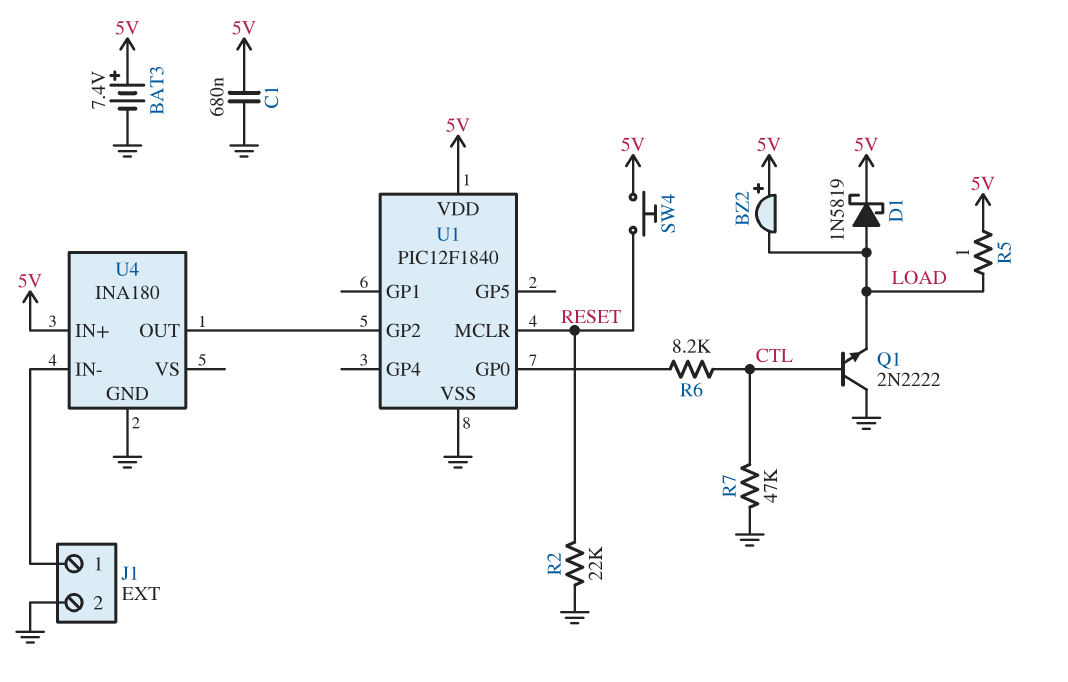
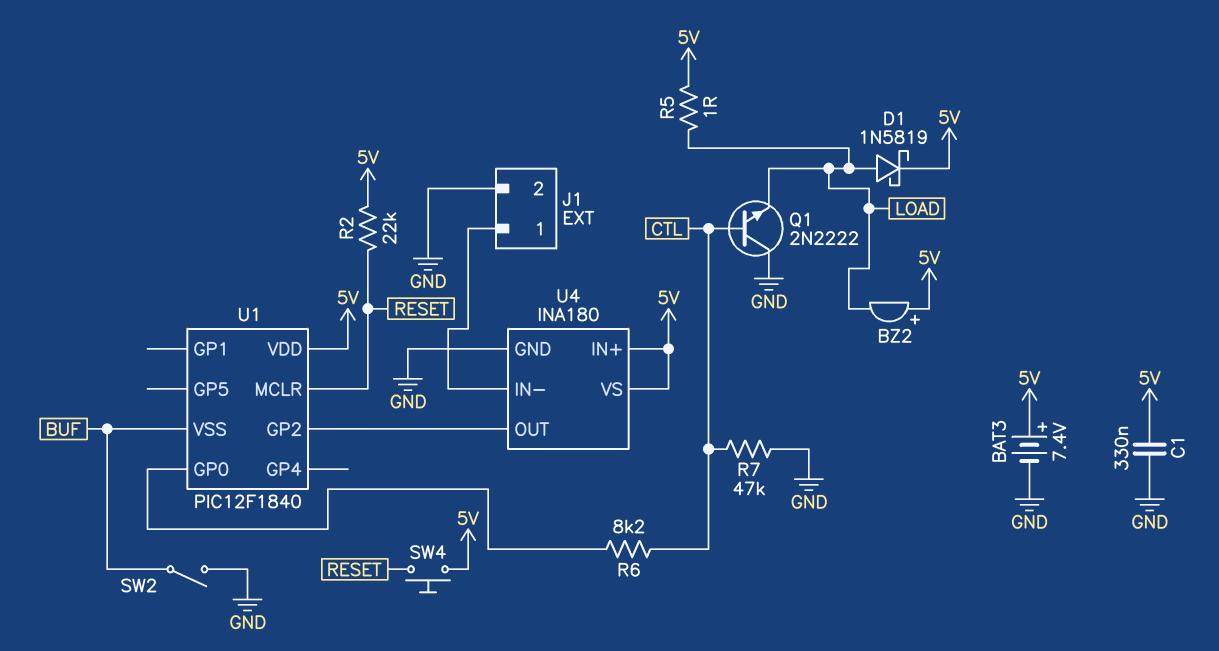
C1: 680nF (5V, GND) -> 330nF (5V, GND)
R2: 22k (GND, RESET) -> 22k (5V, RESET)
SW2: none -> switch (BUF, GND)
U1 pin VSS: GND -> BUF
U4 pin VS: none -> 5V

